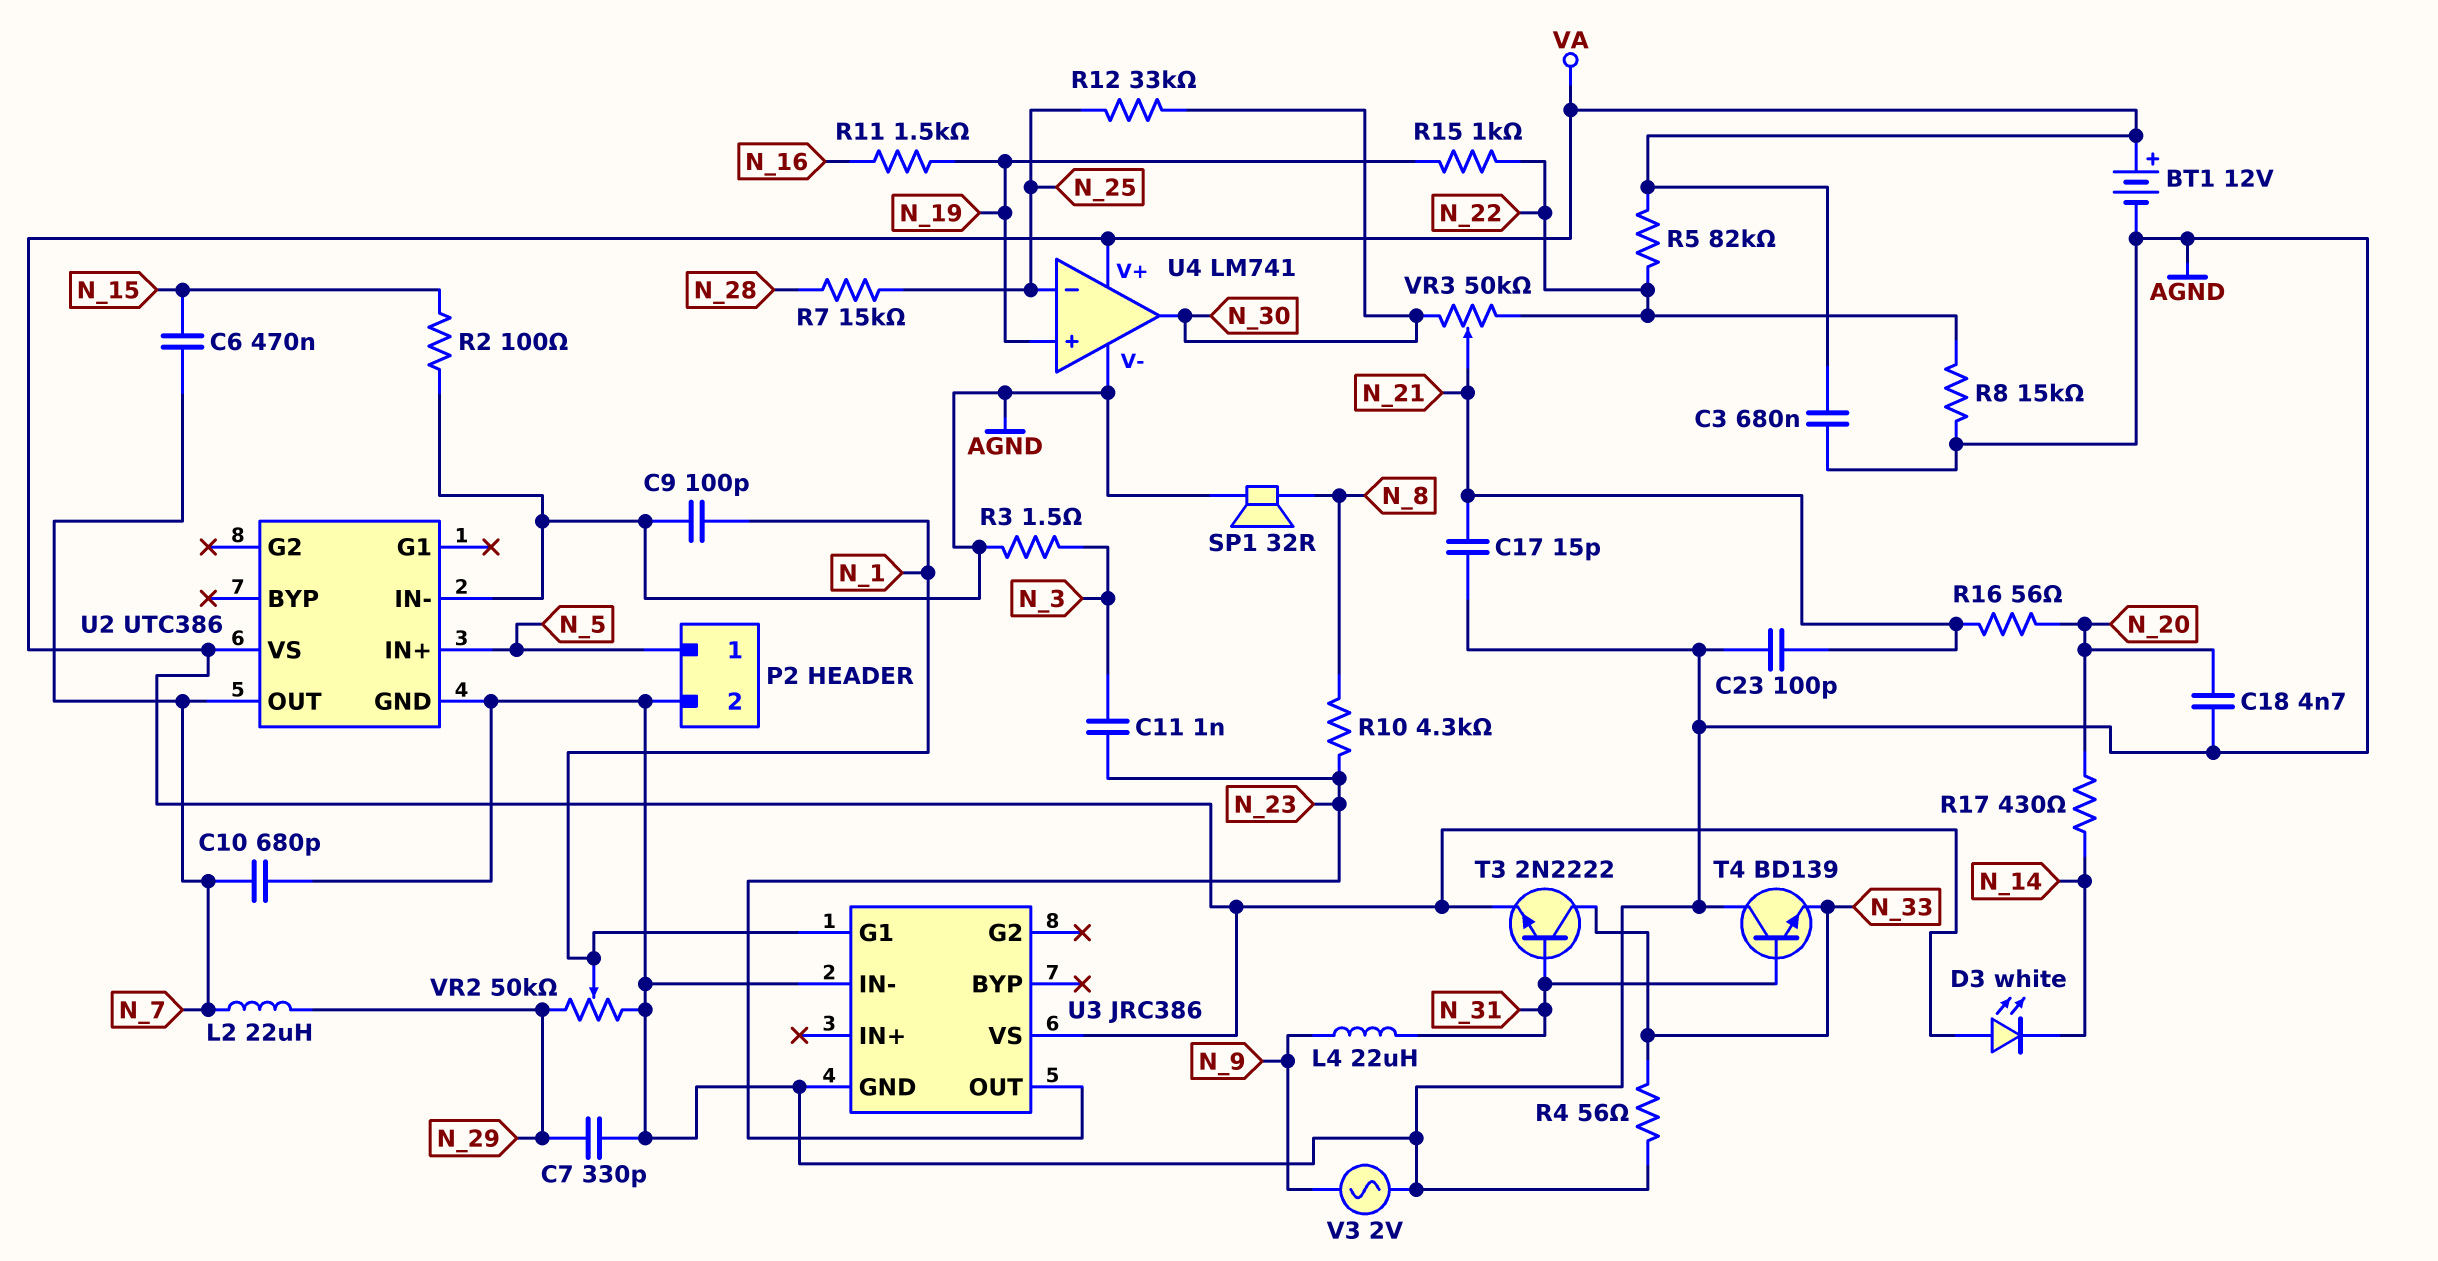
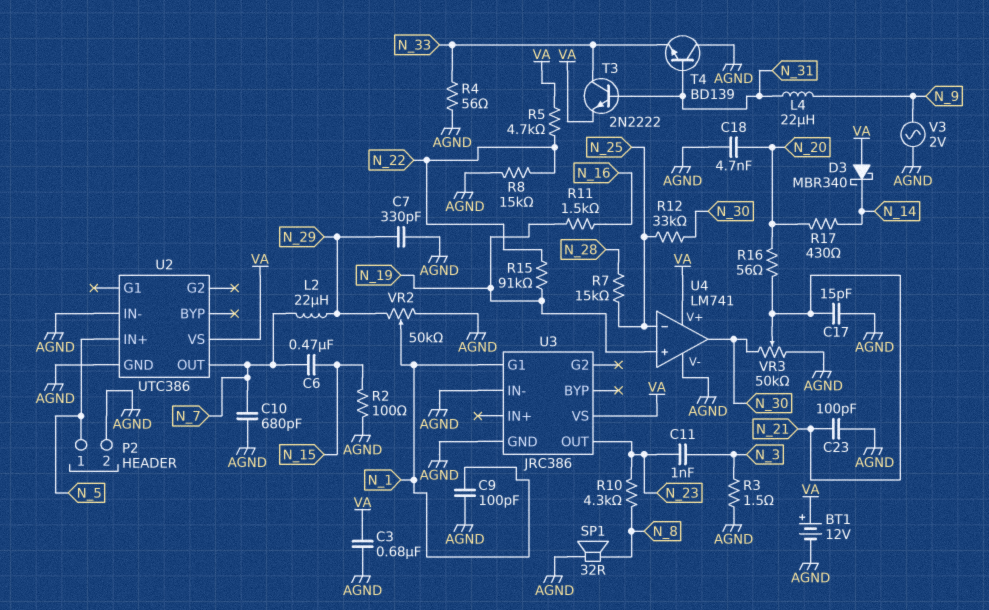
D3: LED white (A VA, K N_14) -> schottky MBR340 (A VA, K N_14)
R5: 82k (N_22, VA) -> 4.7k (N_22, VA)
R15: 1k (N_19, N_22) -> 91k (N_19, N_22)
VR3: 50k (N_22, N_30, wiper N_21) -> 50k (AGND, N_30, wiper N_21)

